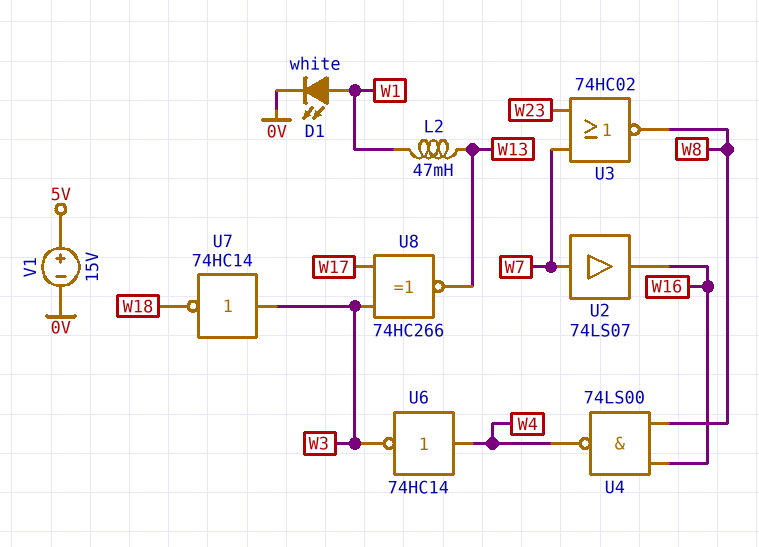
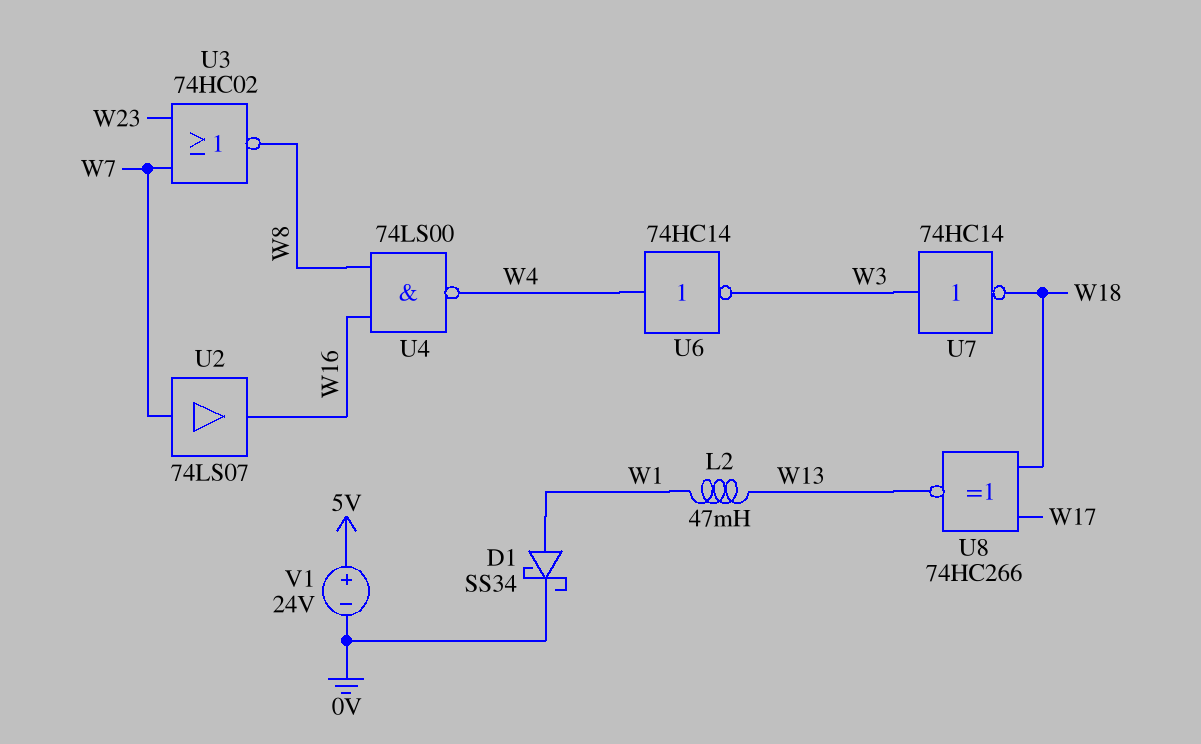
D1: LED white (A W1, K 0V) -> schottky SS34 (A W1, K 0V)
U8: XNOR 74HC266 (in W3, in W17, out W13) -> XNOR 74HC266 (in W17, in W18, out W13)
V1: 15V (plus 5V, minus 0V) -> 24V (plus 5V, minus 0V)

